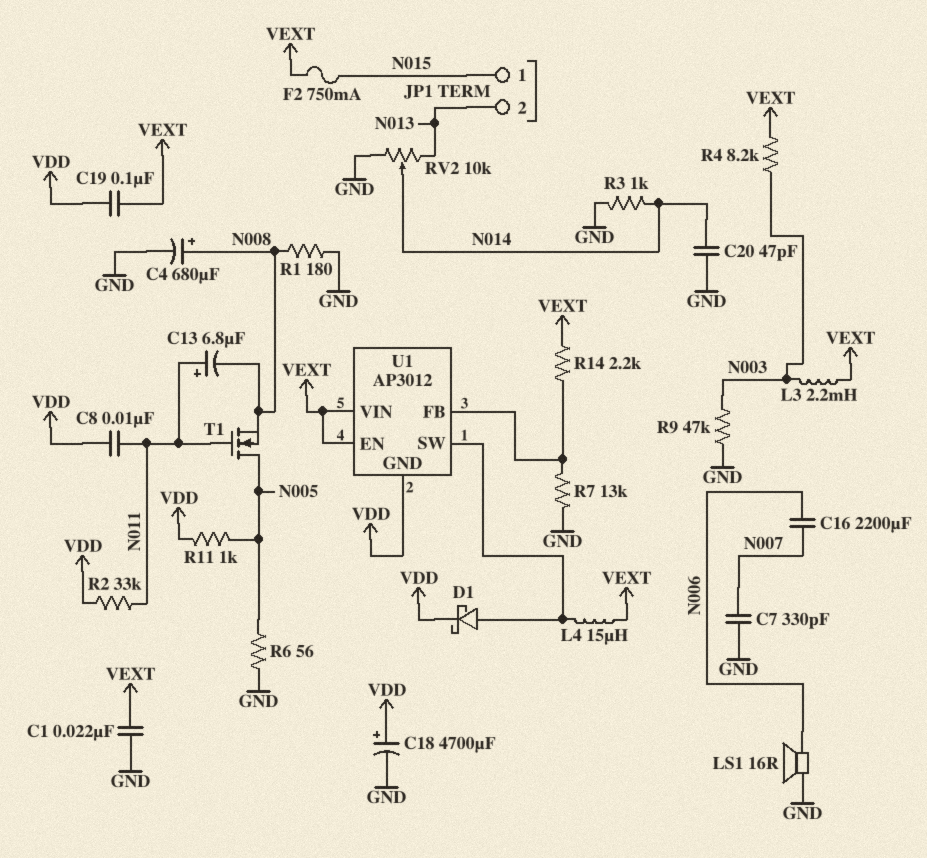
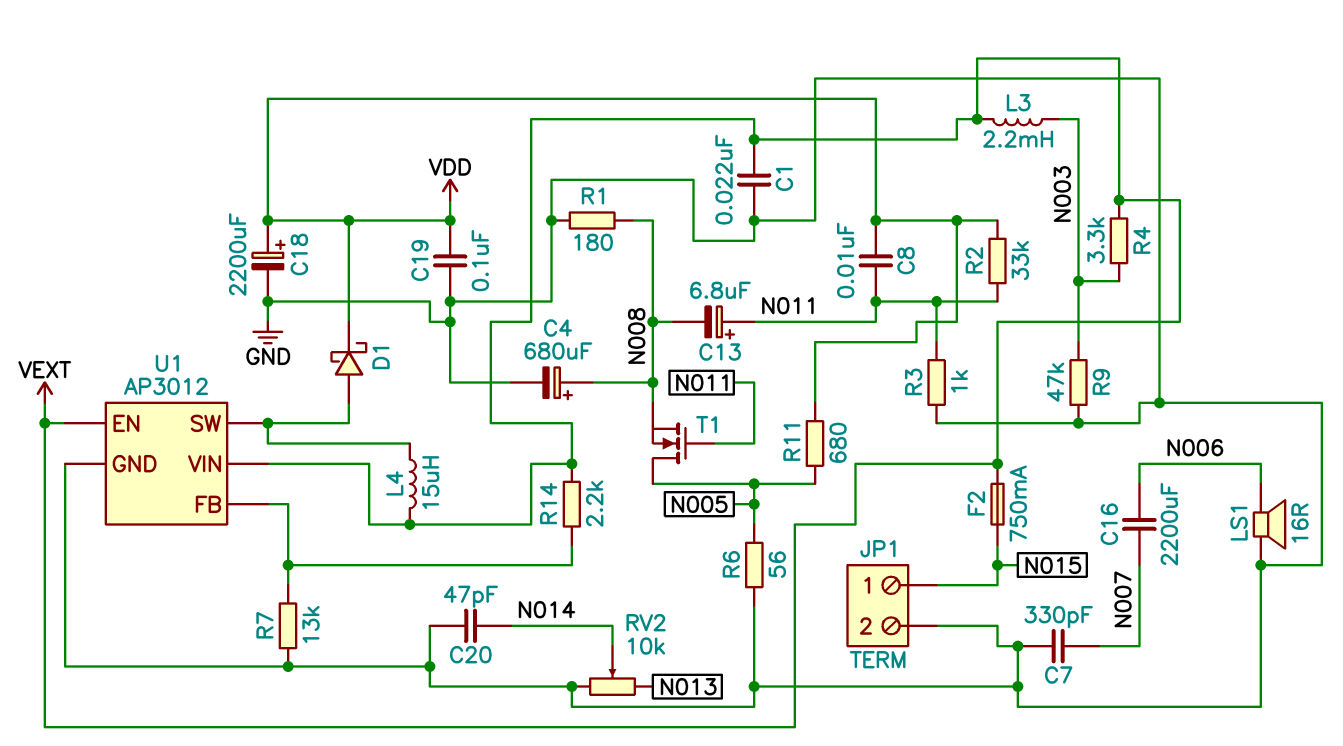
C18: 4700uF (plus VDD, minus GND) -> 2200uF (plus VDD, minus GND)
C19: 100nF (VDD, VEXT) -> 100nF (GND, VDD)
JP1 pin 2: N013 -> GND
R3: 1k (GND, N014) -> 1k (GND, N011)
R4: 8.2k (N003, VEXT) -> 3.3k (N003, VEXT)
R11: 1k (N005, VDD) -> 680 (N005, VDD)
U1 pin GND: VDD -> GND

